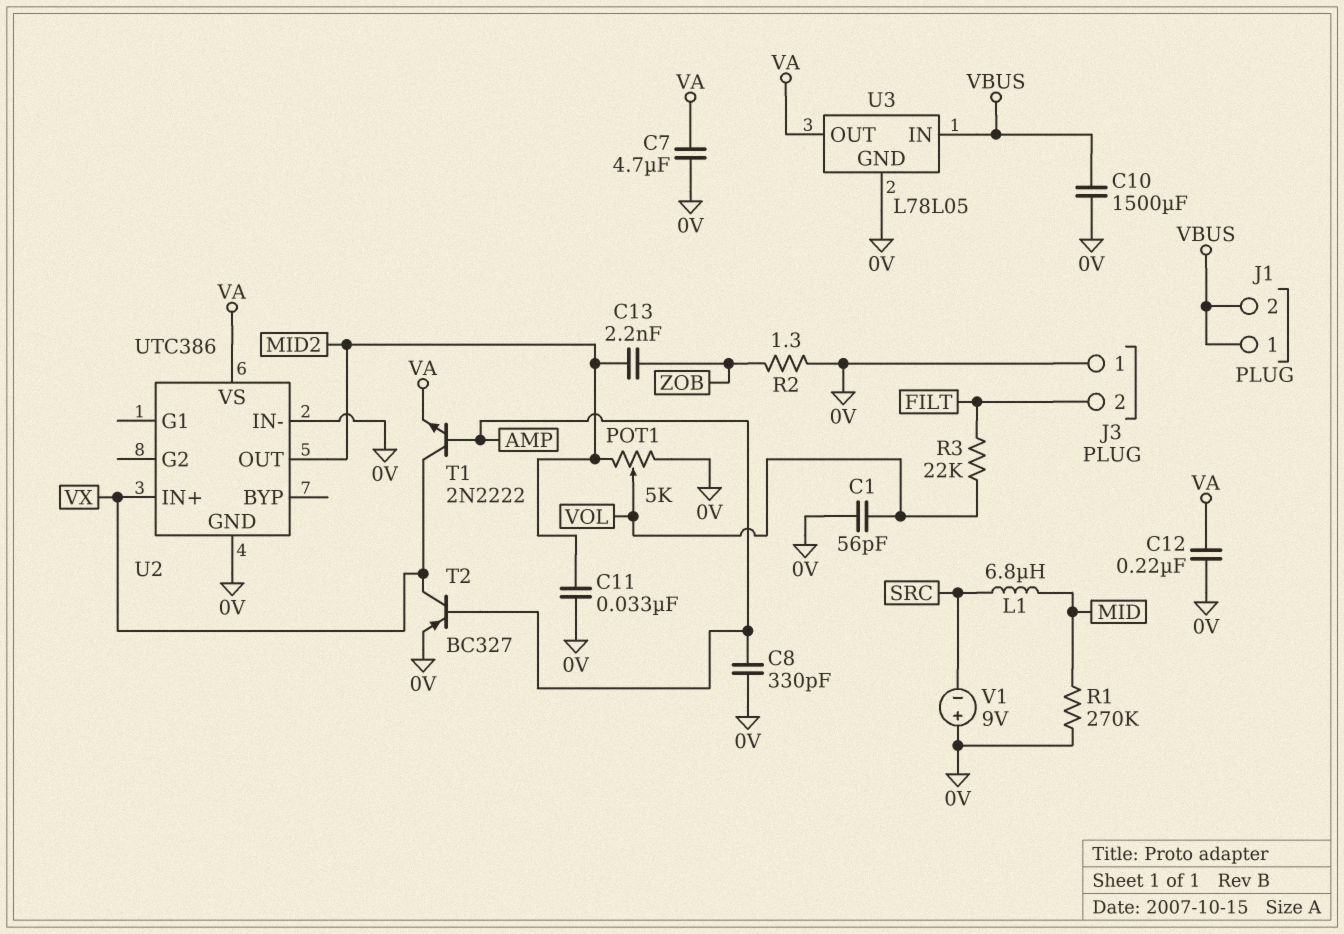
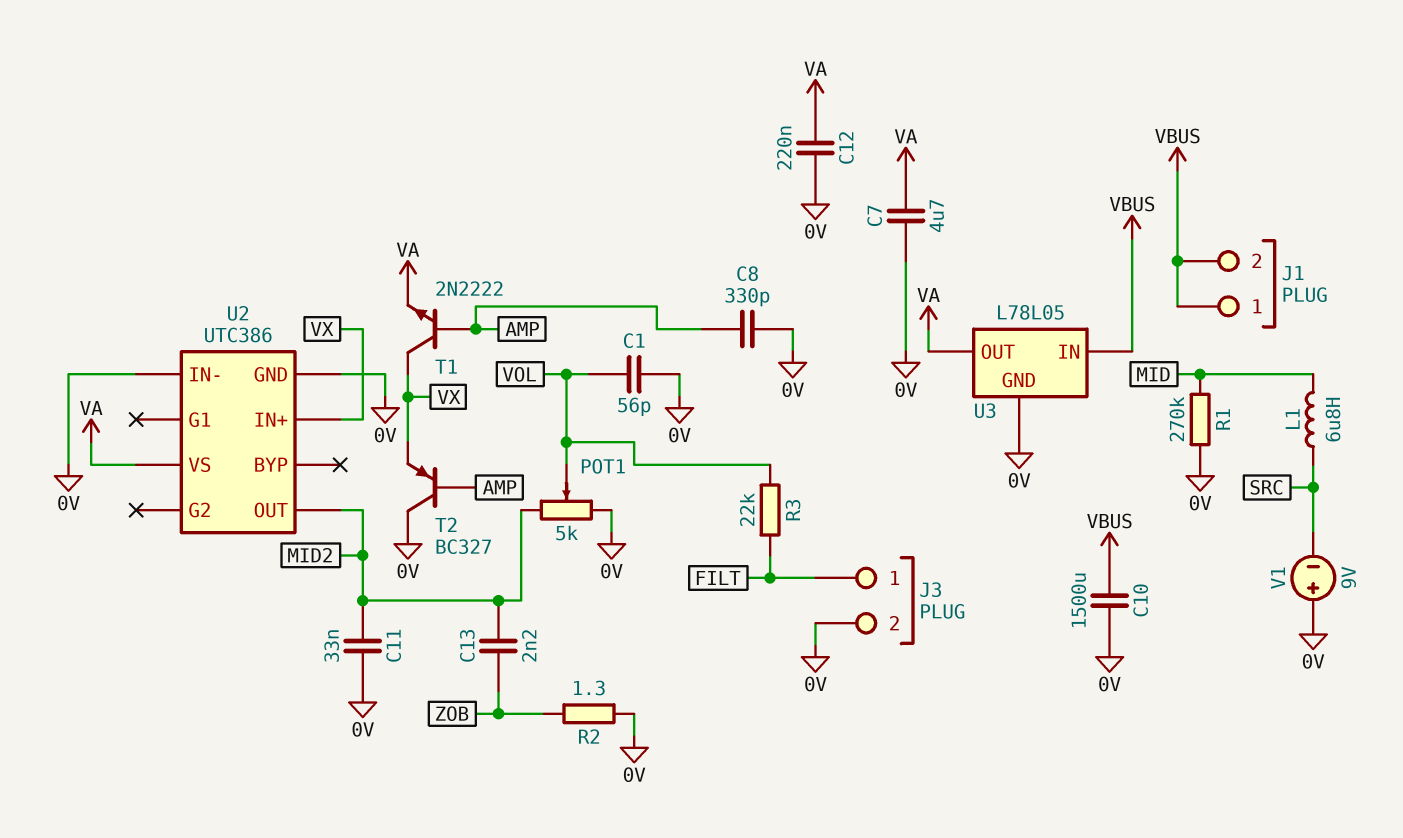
J3 pin 1: 0V -> FILT
J3 pin 2: FILT -> 0V
T2: PNP BC327 (B AMP, C VX, E 0V) -> PNP BC327 (B AMP, C 0V, E VX)

